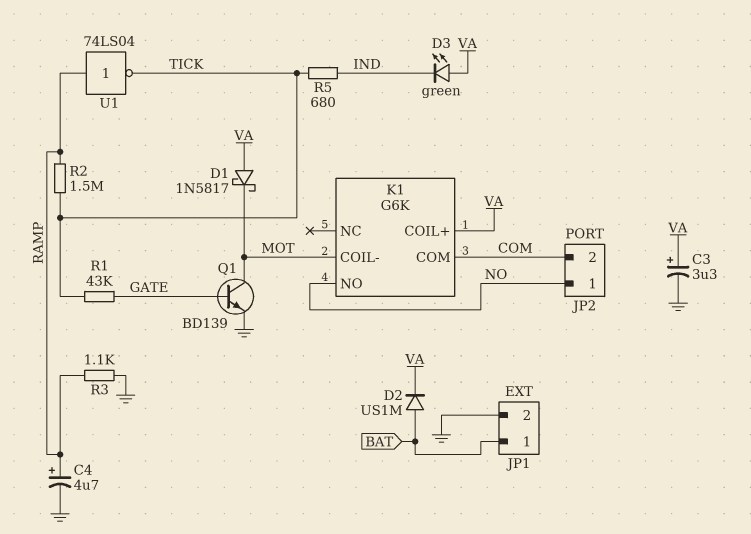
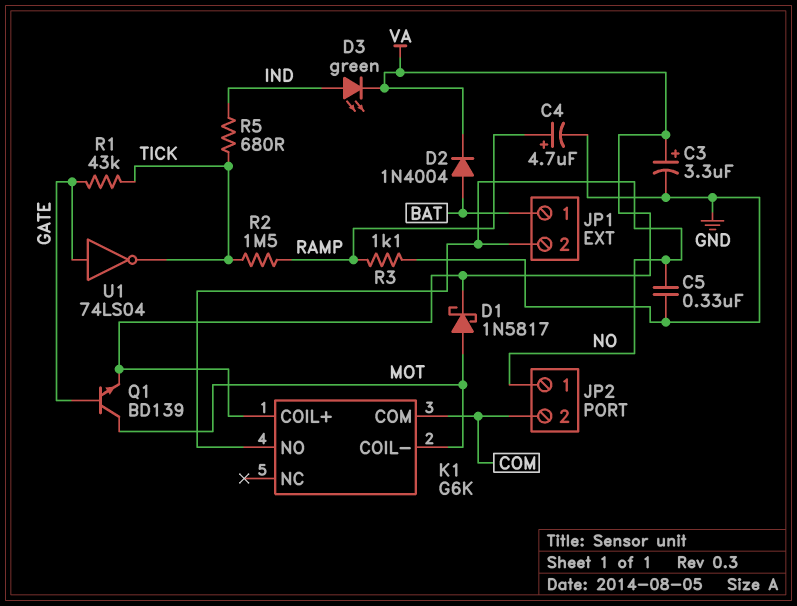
C5: none -> 330nF (GND, NO)
D1: schottky 1N5817 (A VA, K MOT) -> schottky 1N5817 (A MOT, K VA)
D2: diode US1M (A BAT, K VA) -> diode 1N4004 (A BAT, K VA)
D3: LED green (A VA, K IND) -> LED green (A IND, K VA)
JP1 pin 2: GND -> NO
Q1: NPN BD139 (B GATE, C MOT, E GND) -> NPN BD139 (B GATE, C MOT, E VA)
U1: NOT 74LS04 (in RAMP, out TICK) -> NOT 74LS04 (in GATE, out TICK)

